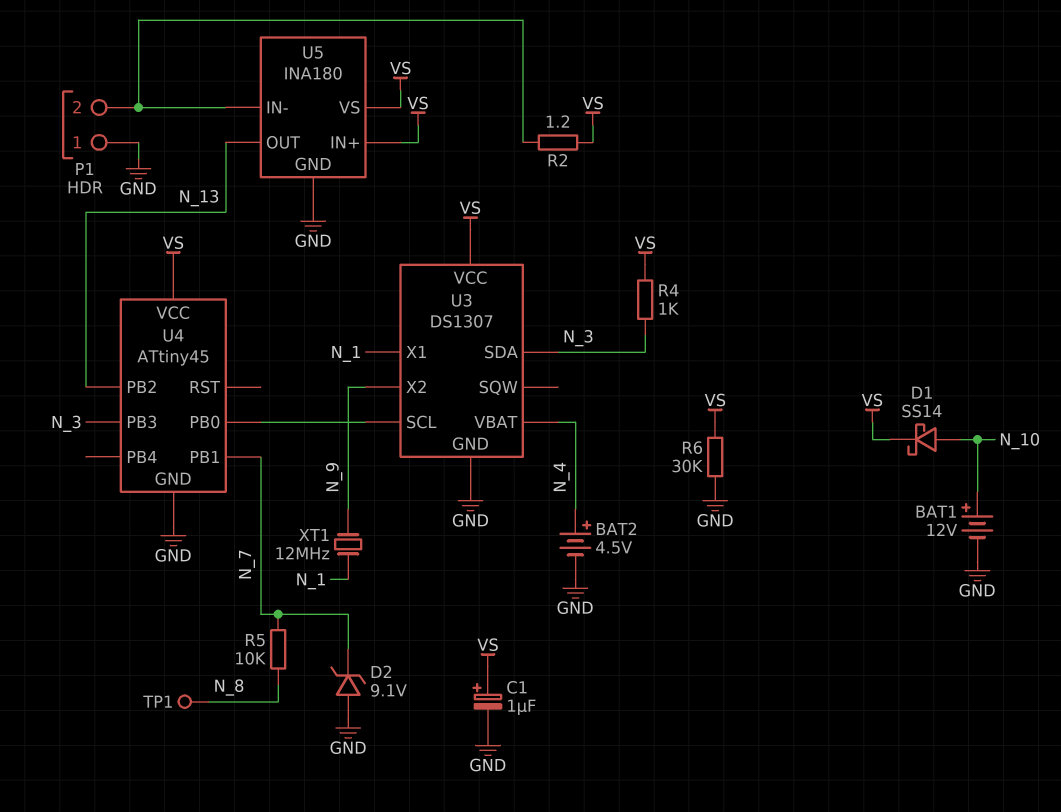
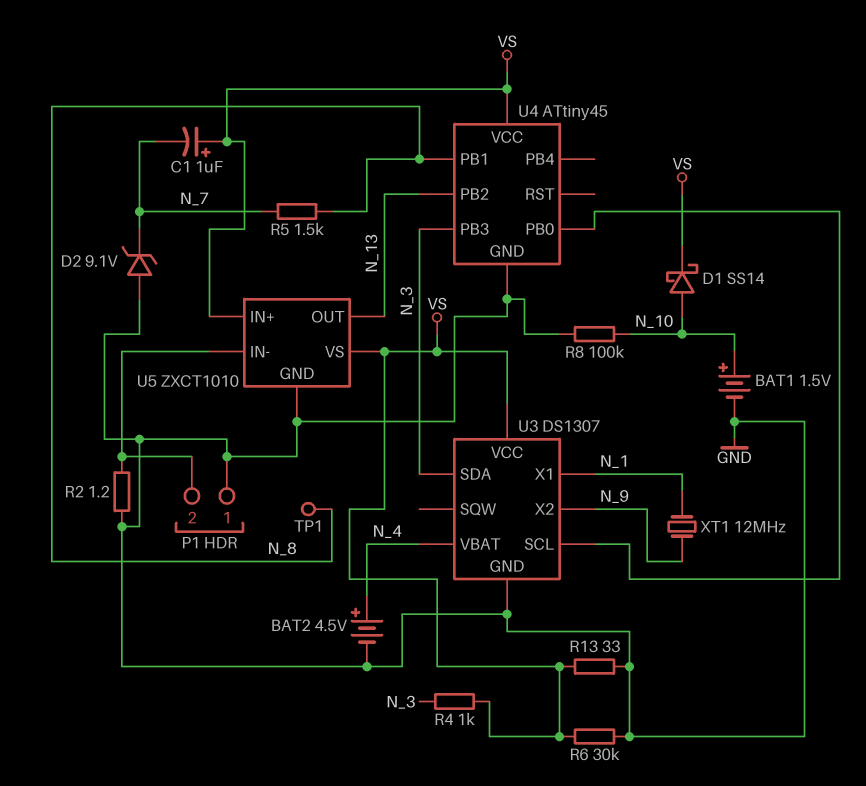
BAT1: 12V (plus N_10, minus GND) -> 1.5V (plus N_10, minus GND)
C1: 1uF (plus VS, minus GND) -> 1uF (plus VS, minus N_7)
R2: 1.2 (P1/2, VS) -> 1.2 (GND, P1/2)
R5: 10k (N_7, N_8) -> 1.5k (N_7, N_8)
R8: none -> 100k (GND, N_10)
R13: none -> 33 (GND, VS)
U4 pin PB1: N_7 -> N_8
U5: INA180 -> ZXCT1010

